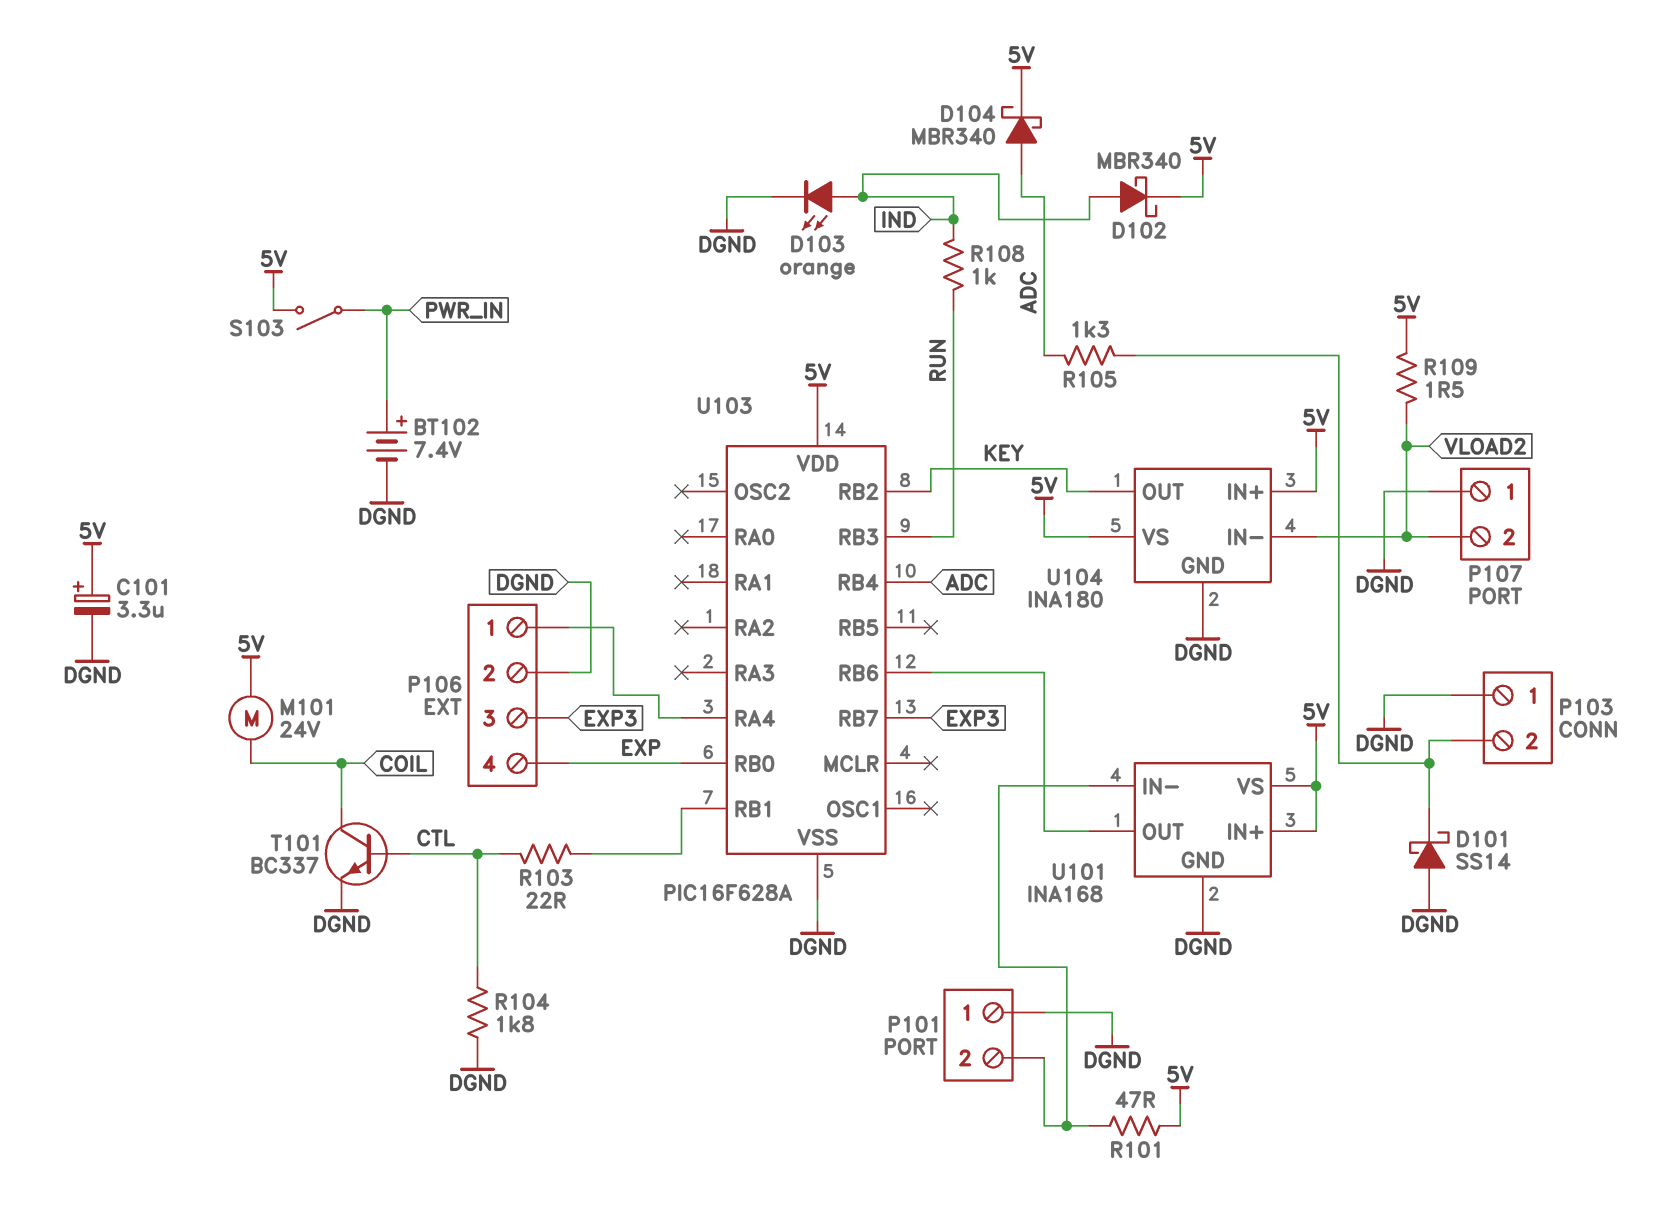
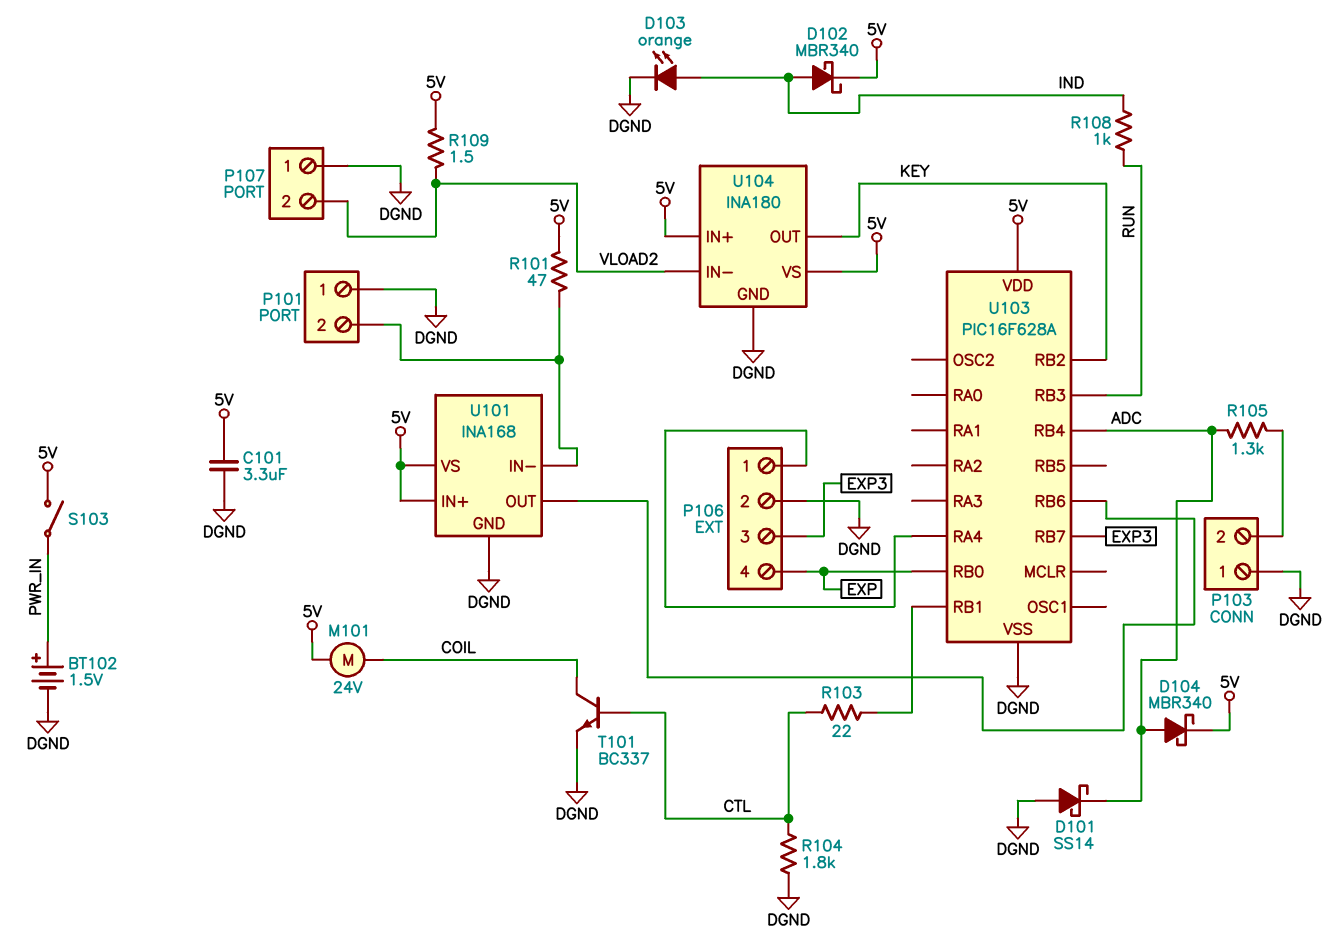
BT102: 7.4V (plus PWR_IN, minus DGND) -> 1.5V (plus PWR_IN, minus DGND)
C101: 3.3uF (plus 5V, minus DGND) -> 3.3uF (5V, DGND)
D101: schottky SS14 (A DGND, K P103/2) -> schottky SS14 (A DGND, K ADC)

